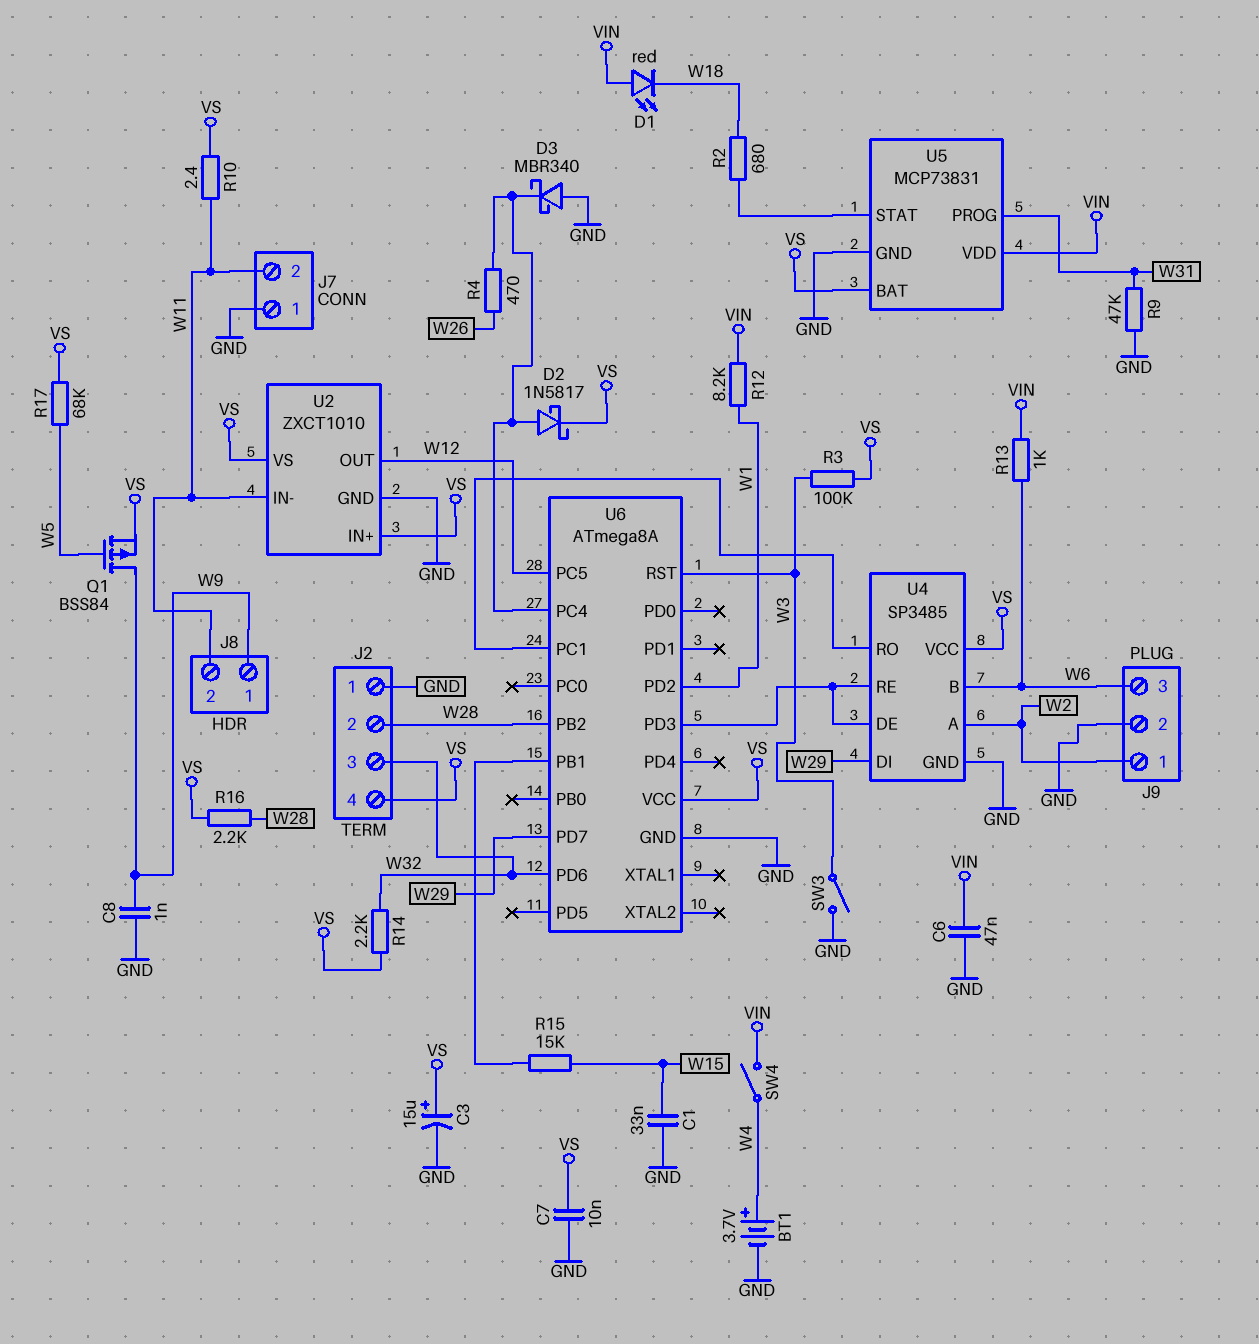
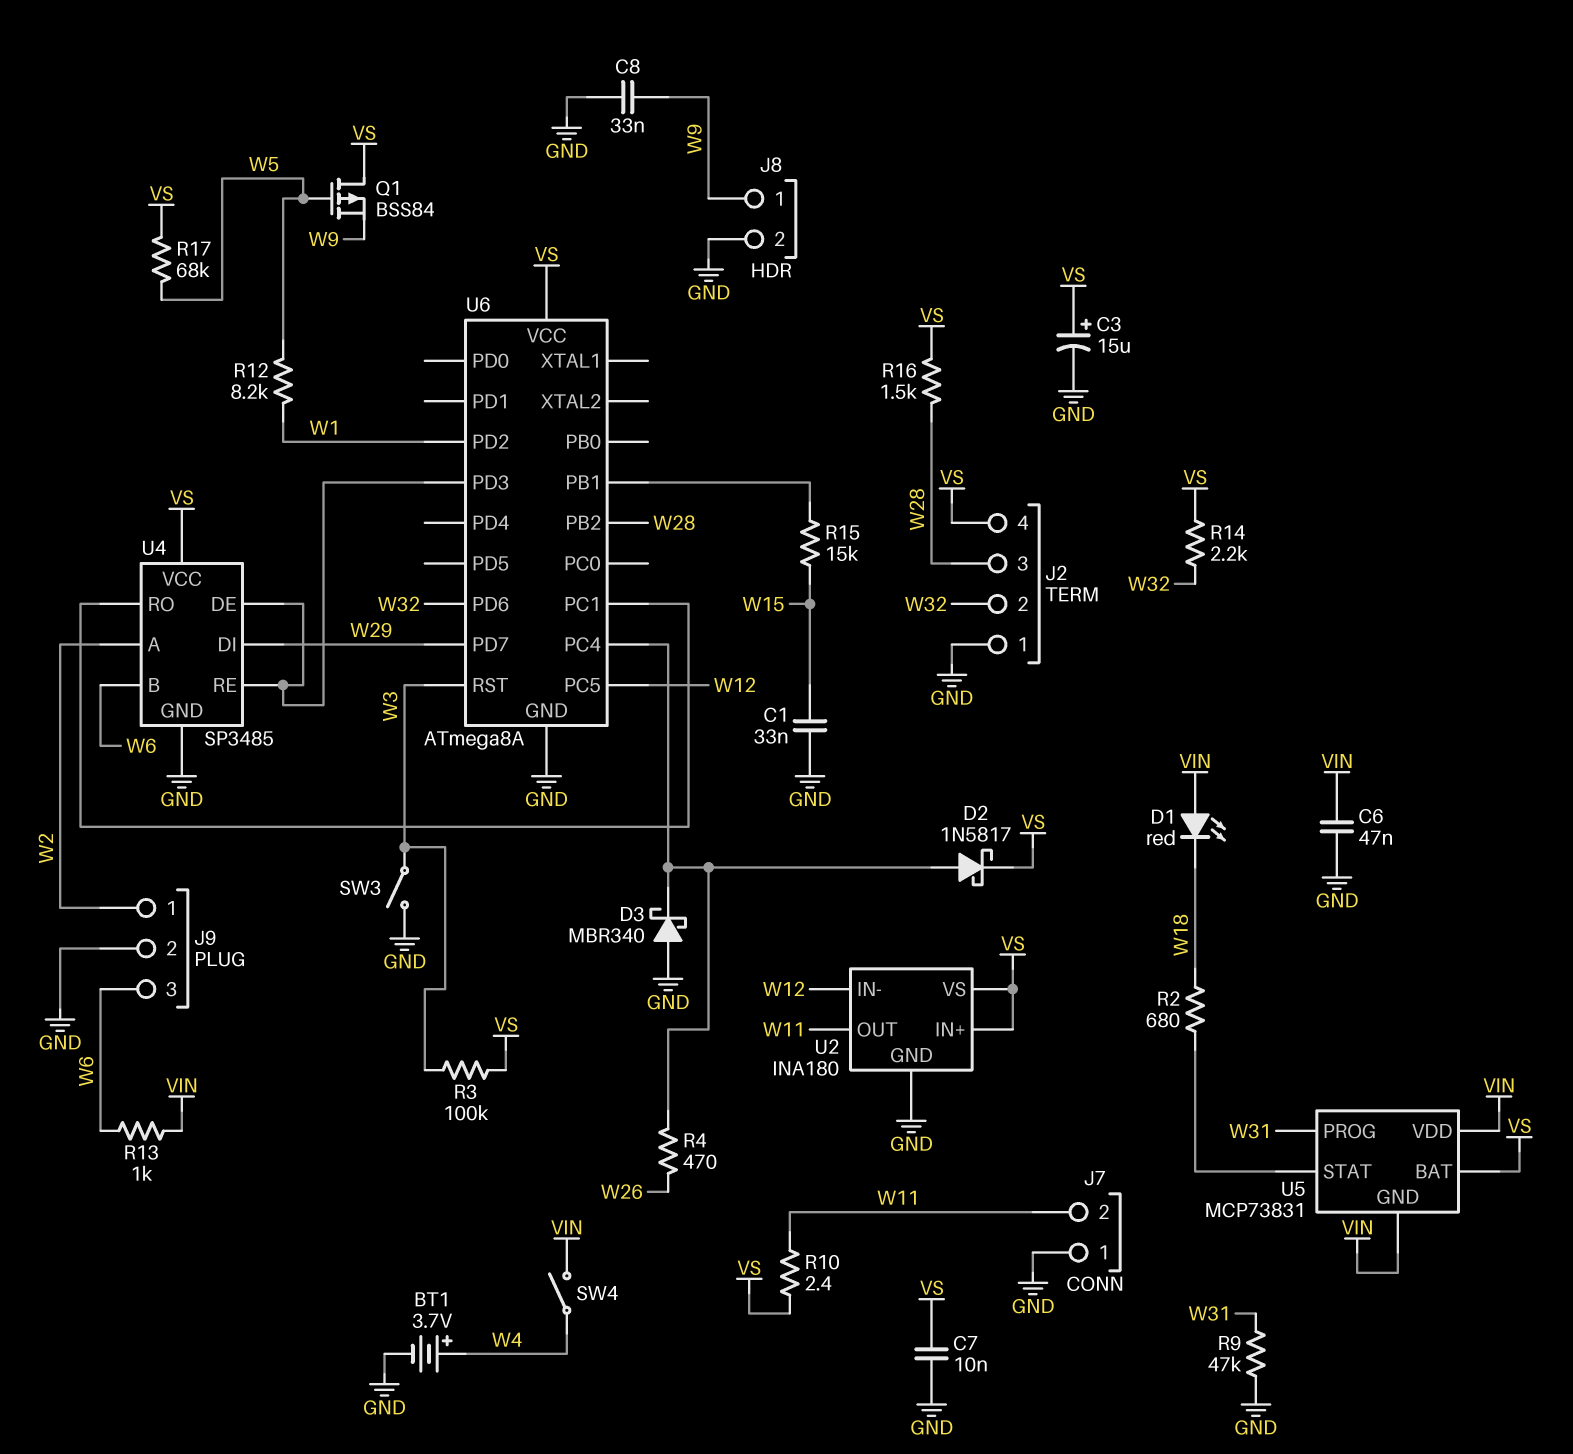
C8: 1nF (GND, W9) -> 33nF (GND, W9)
J2 pin 2: W28 -> W32
J2 pin 3: W32 -> W28
J8 pin 2: W11 -> GND
Q1: PMOS BSS84 (G W5, D W9, S VS) -> PMOS BSS84 (G W5, D VS, S W9)
R12: 8.2k (VIN, W1) -> 8.2k (W1, W5)
R16: 2.2k (VS, W28) -> 1.5k (VS, W28)
U2: ZXCT1010 -> INA180
U2 pin IN-: W11 -> W12
U2 pin OUT: W12 -> W11
U5 pin GND: GND -> VIN

